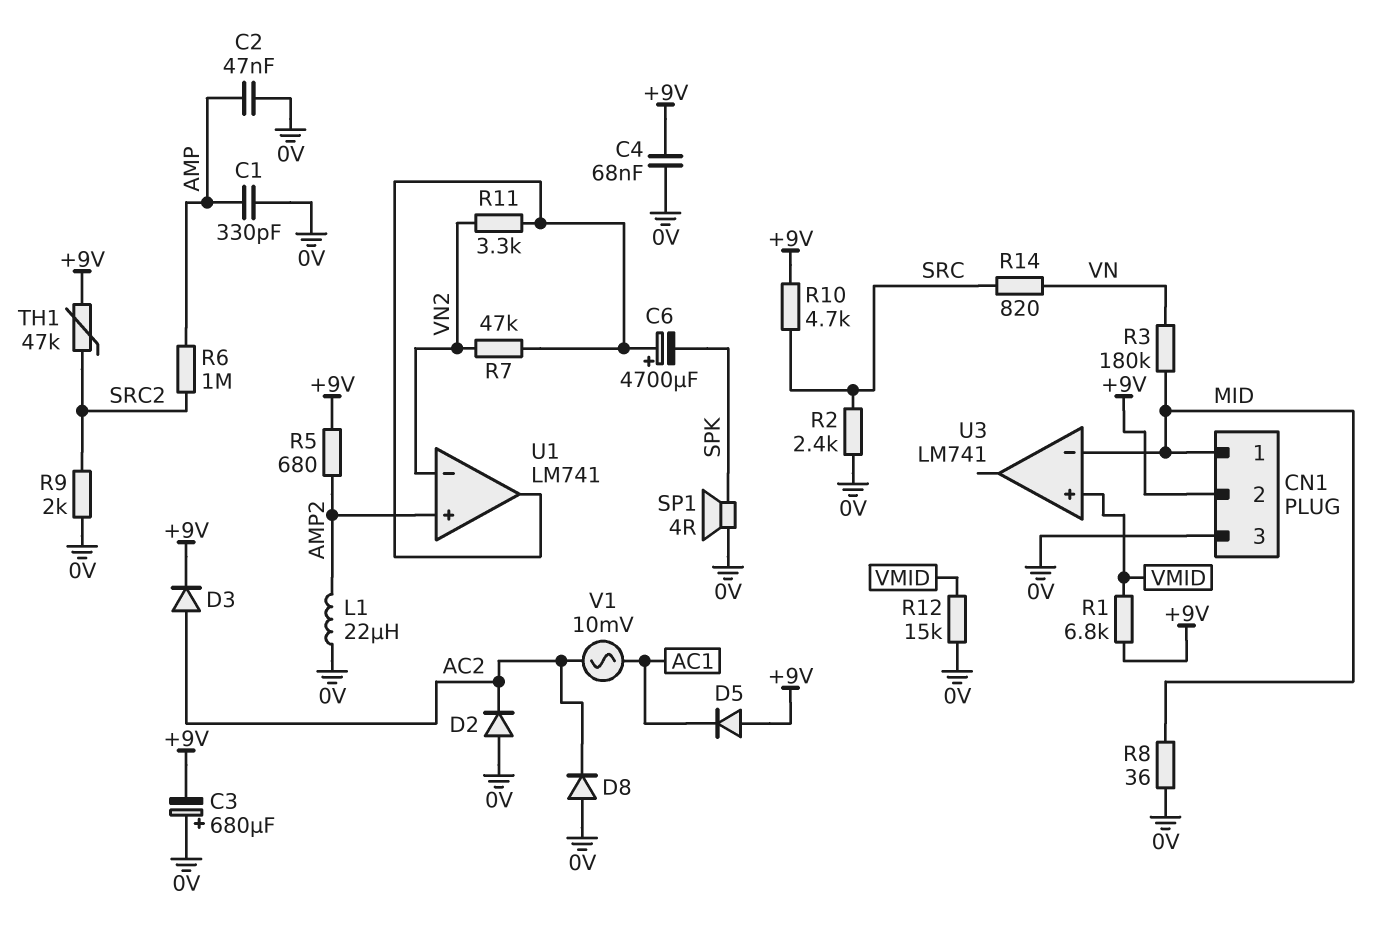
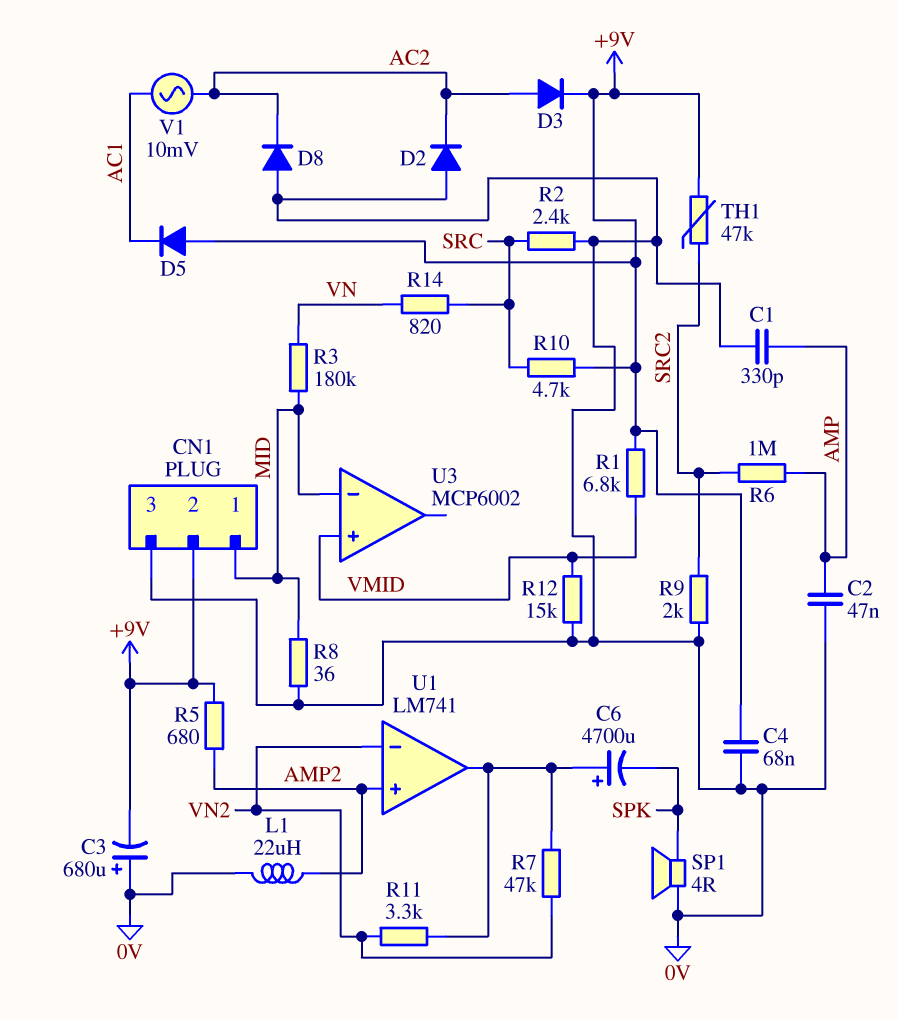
U3: LM741 -> MCP6002

